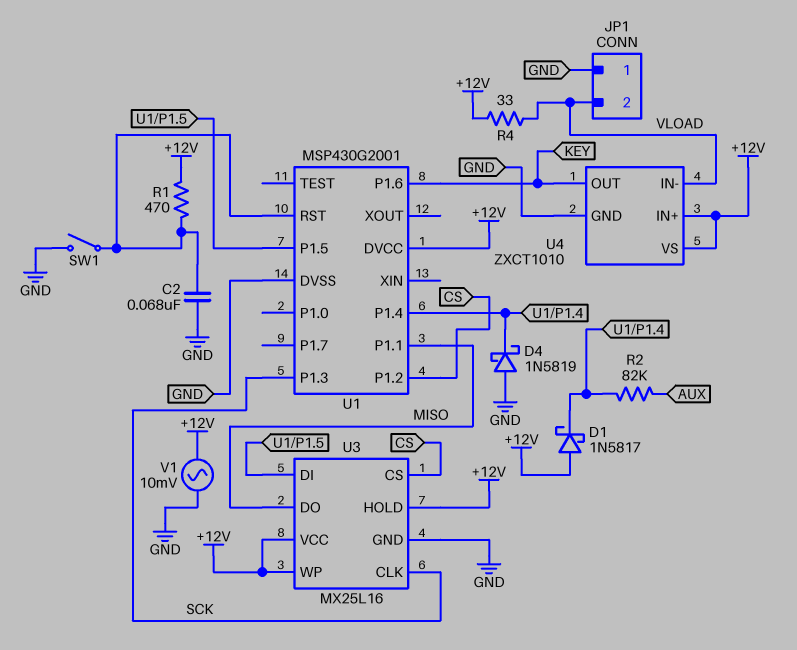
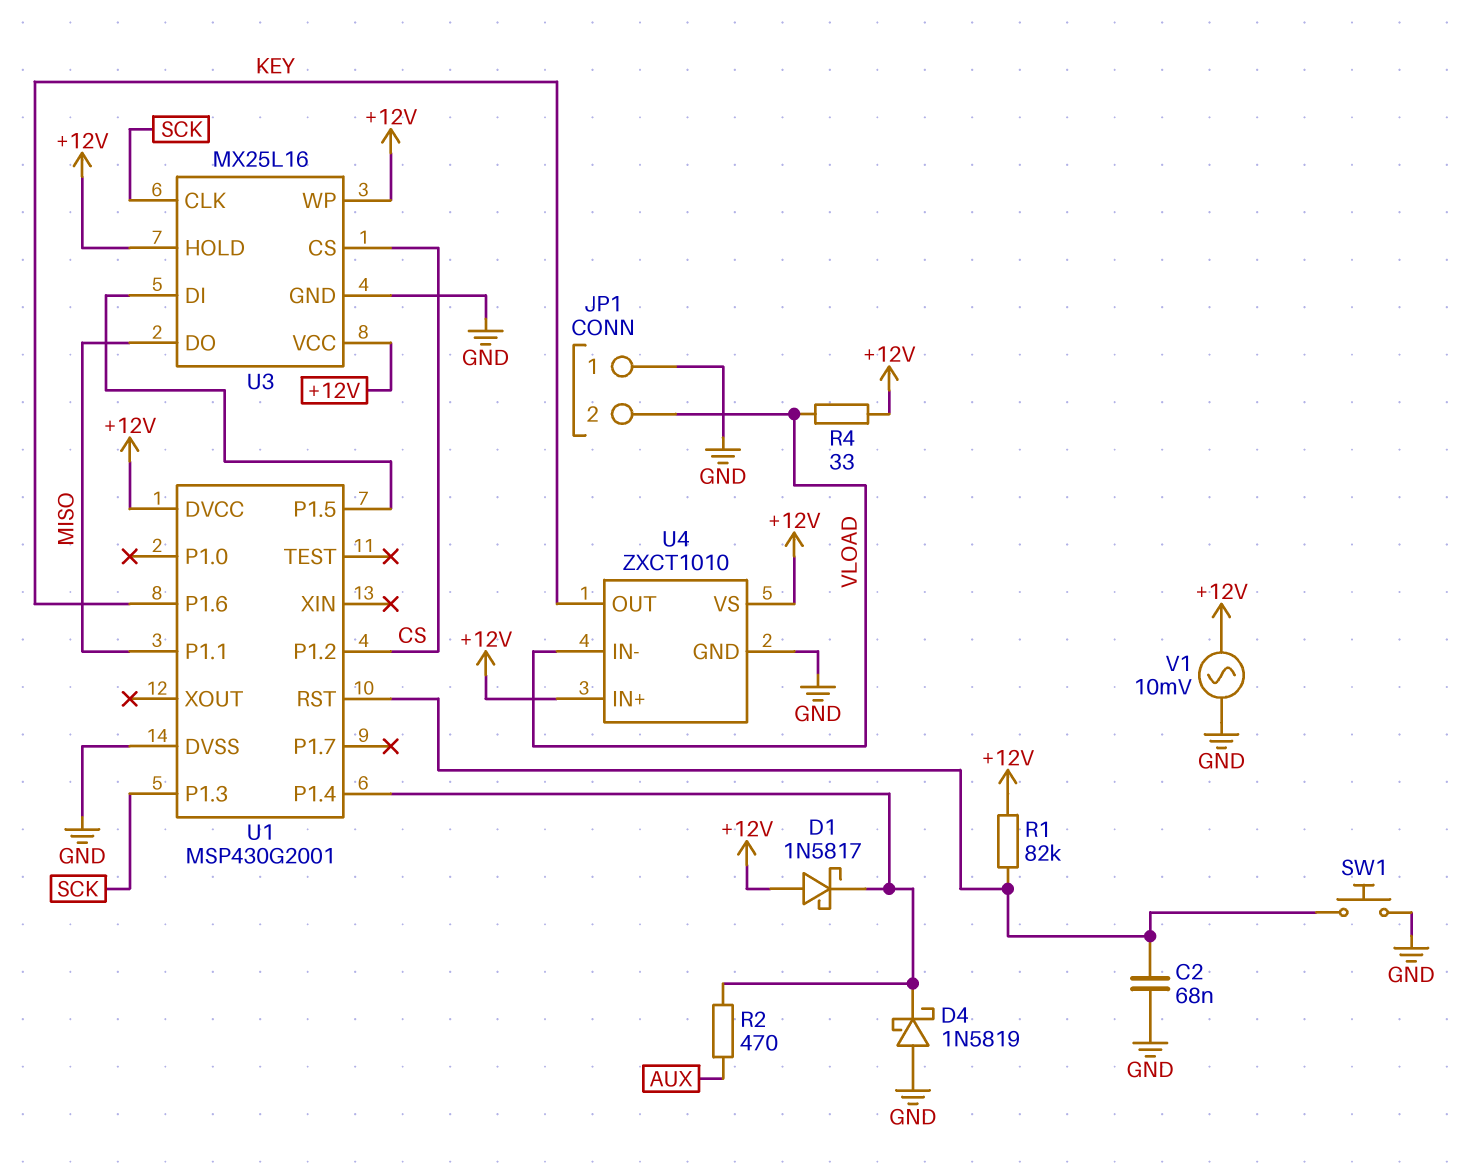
R1: 470 (+12V, U1/RST) -> 82k (+12V, U1/RST)
R2: 82k (AUX, U1/P1.4) -> 470 (AUX, U1/P1.4)
SW1: switch (GND, U1/RST) -> button (GND, U1/RST)

